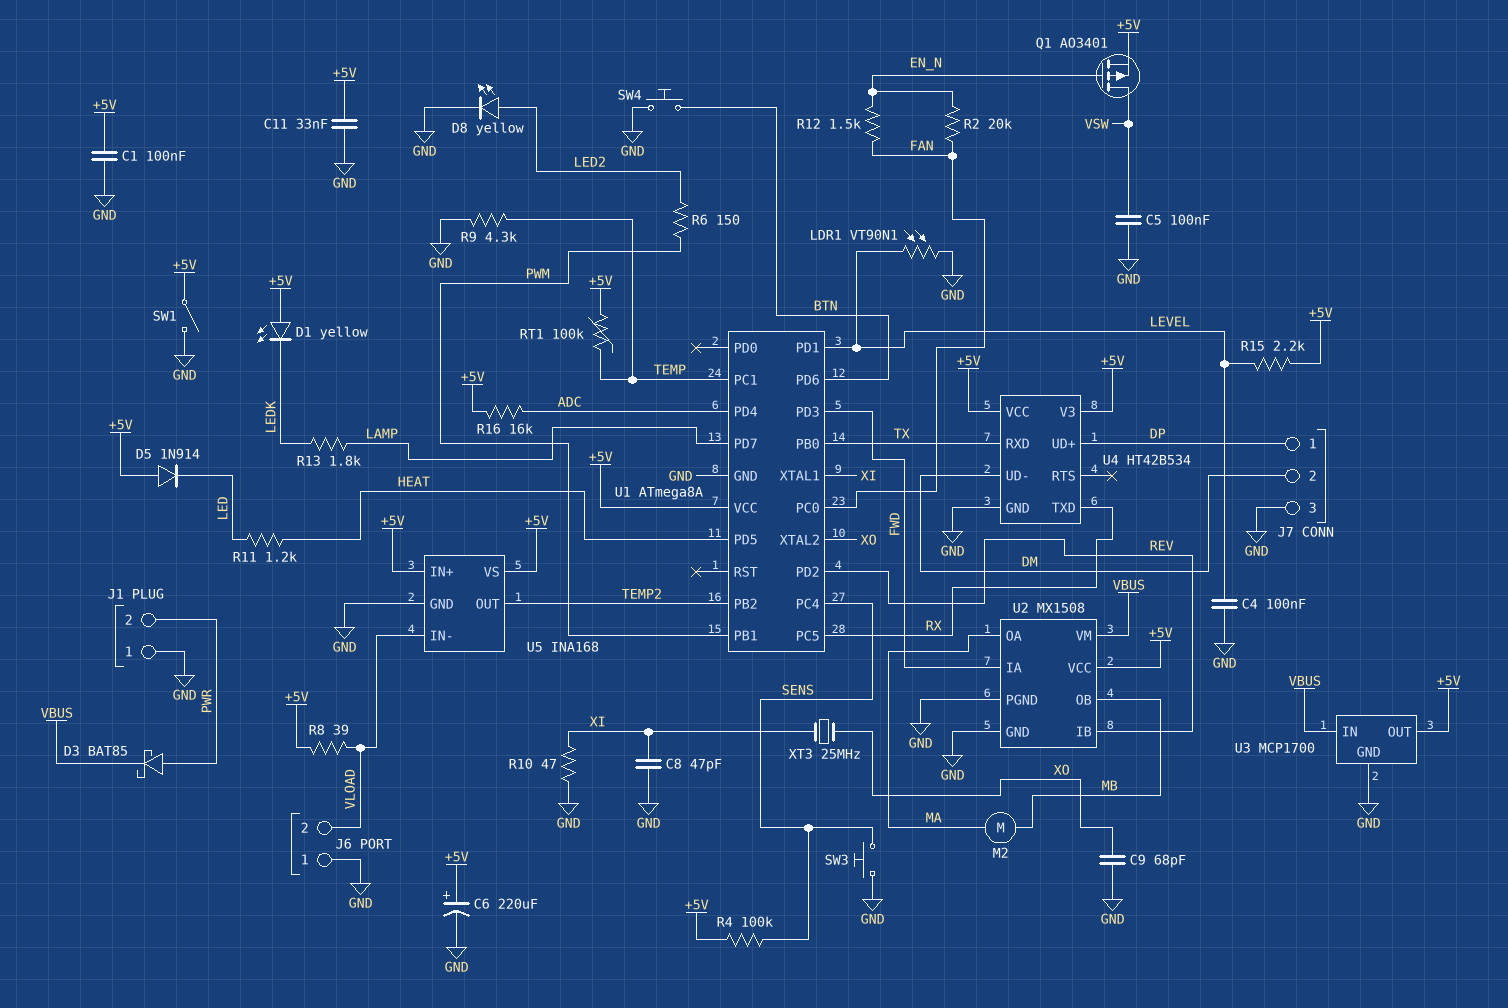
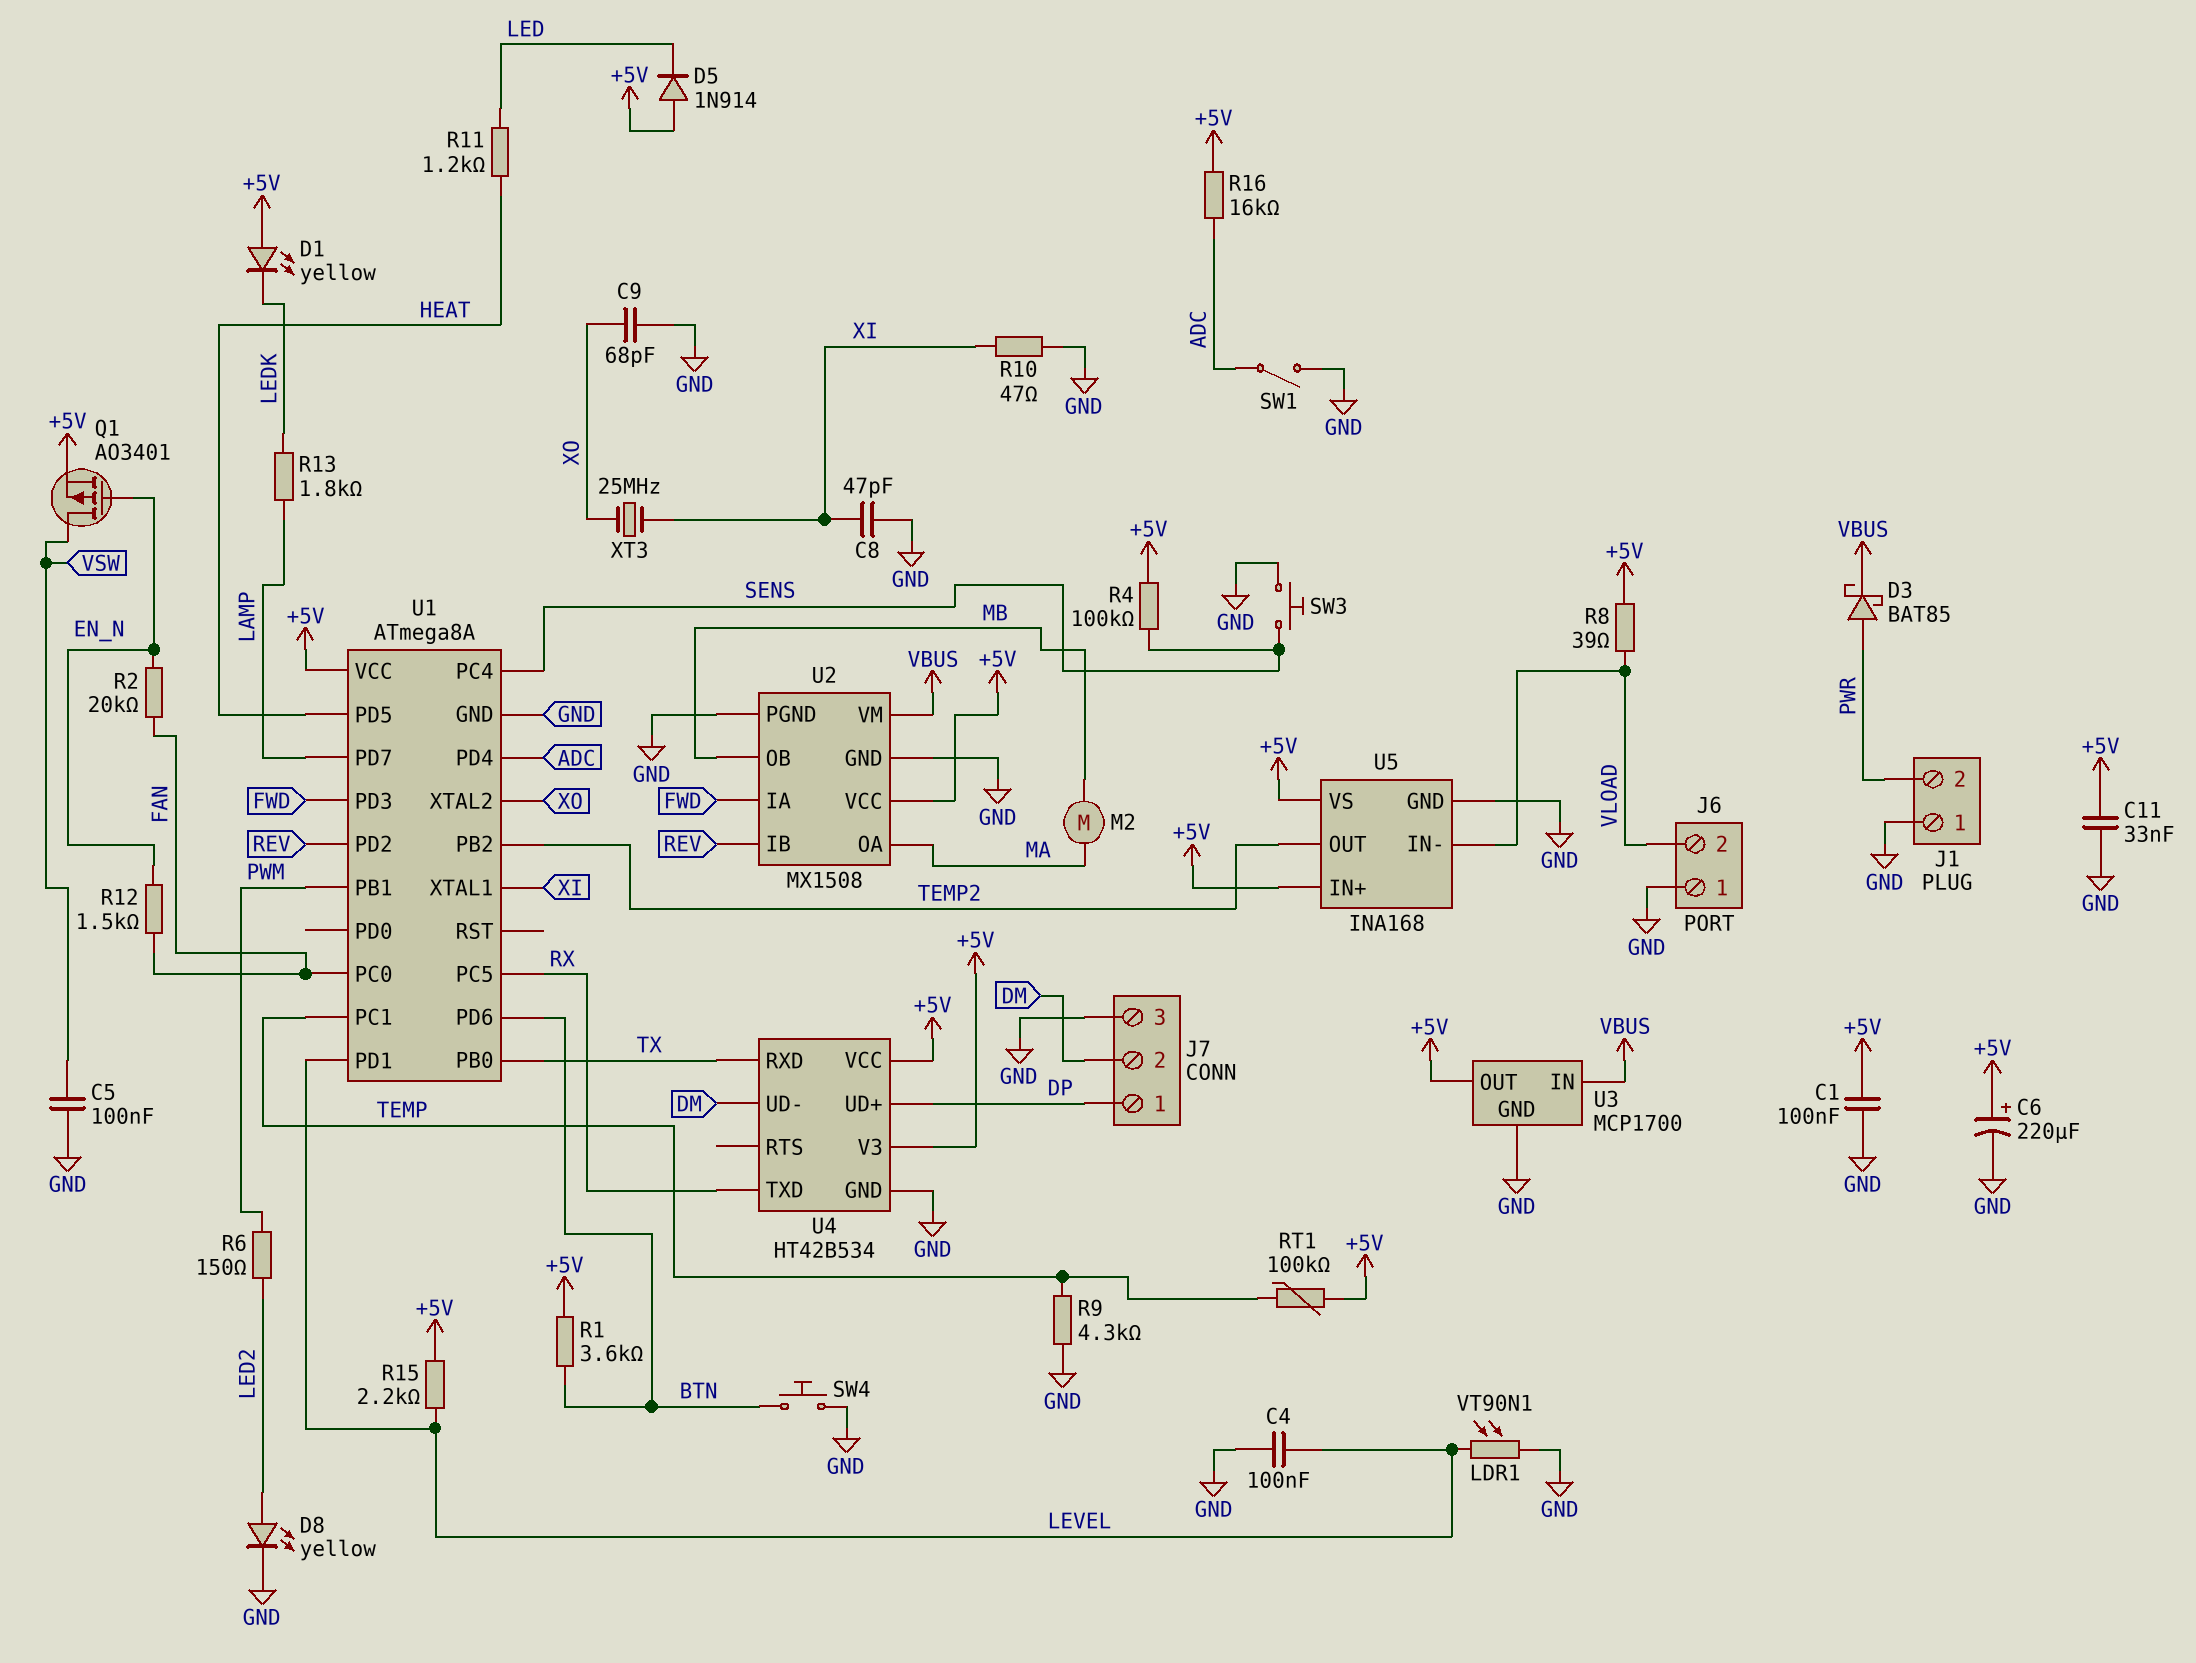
R1: none -> 3.6k (+5V, BTN)
SW1: switch (+5V, GND) -> switch (ADC, GND)

